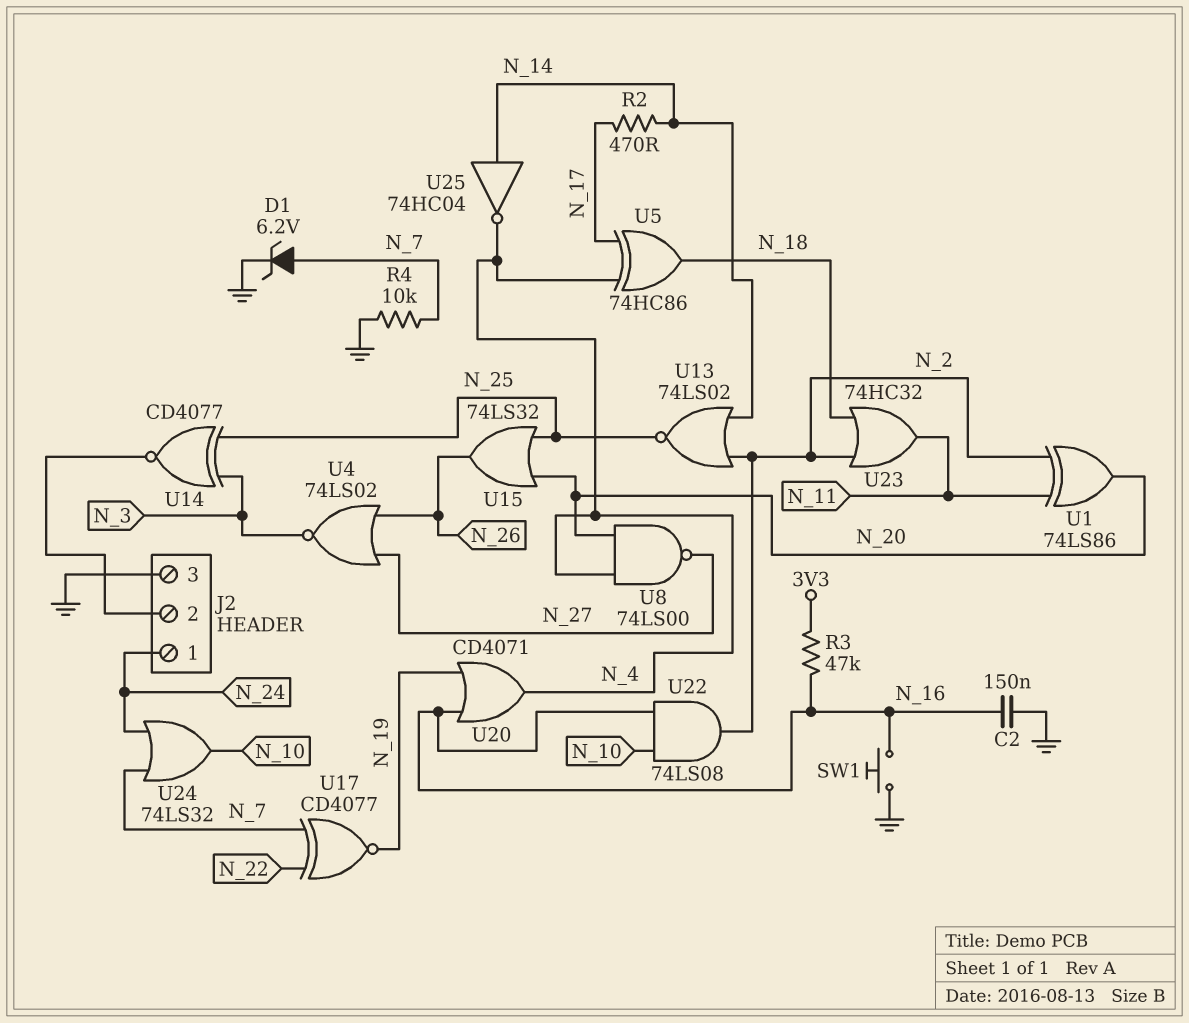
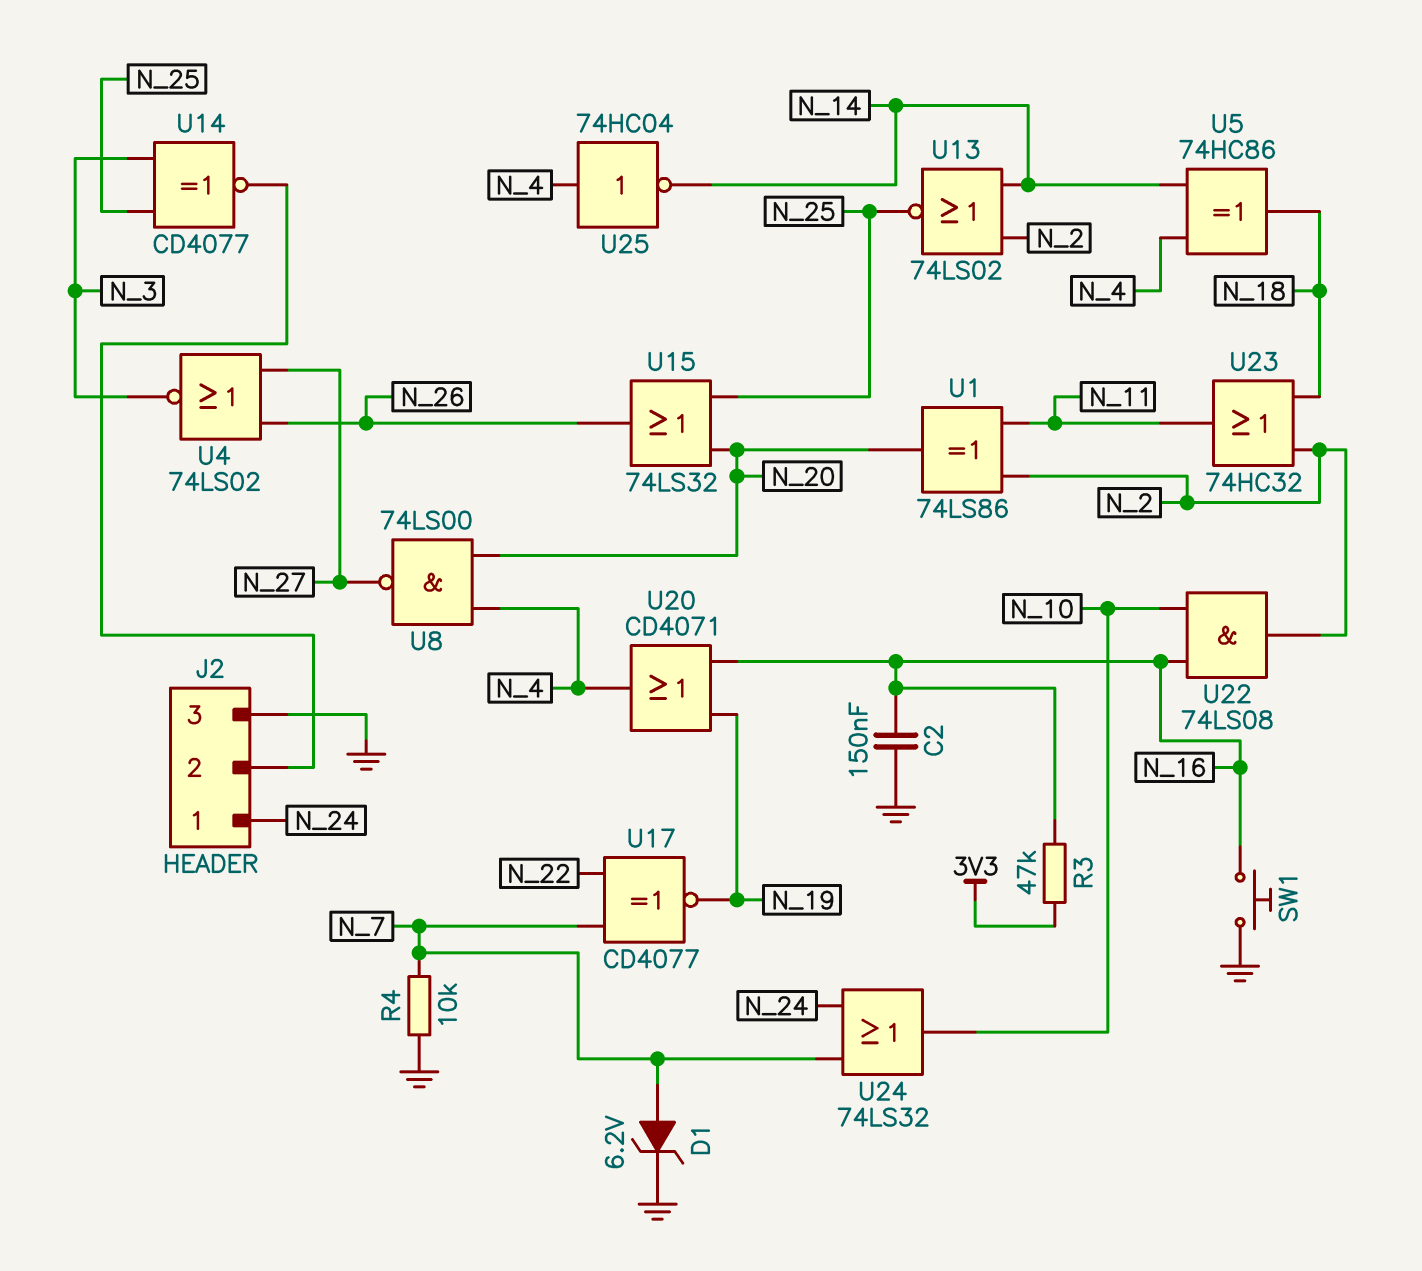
R2: 470 (N_14, N_17) -> none
U5: XOR 74HC86 (in N_4, in N_17, out N_18) -> XOR 74HC86 (in N_4, in N_14, out N_18)
U25: NOT 74HC04 (in N_14, out N_4) -> NOT 74HC04 (in N_4, out N_14)

